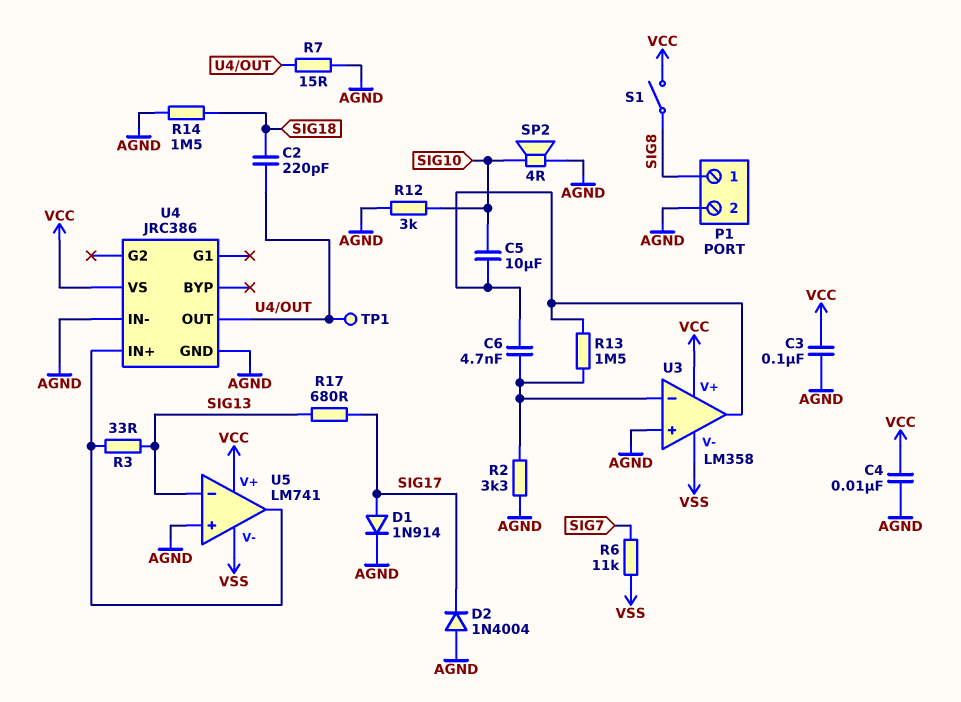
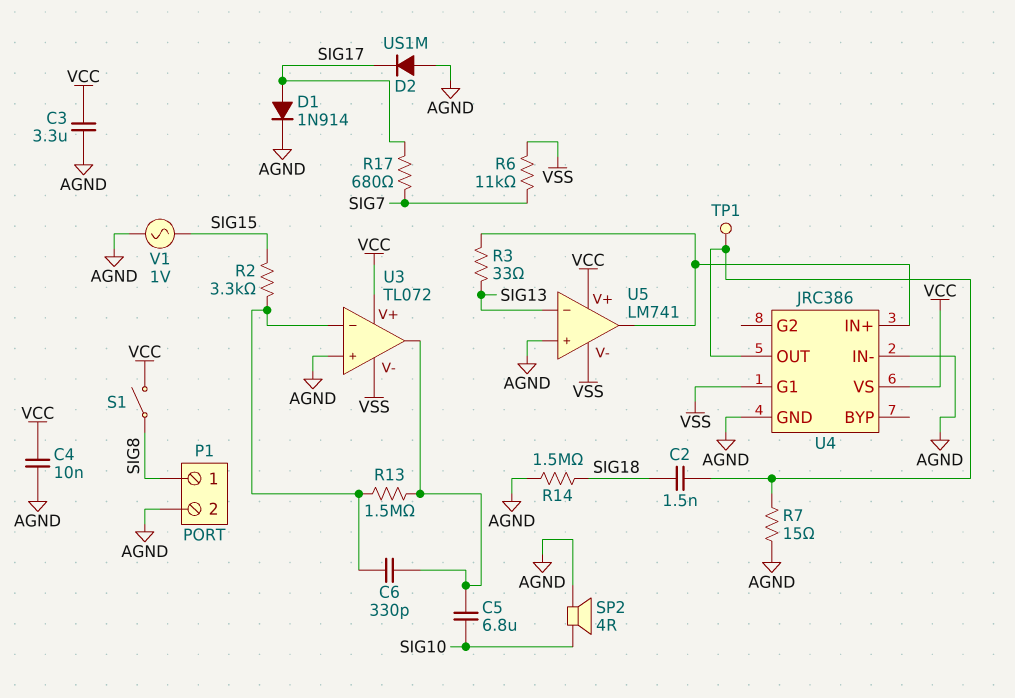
C2: 220pF (SIG18, U4/OUT) -> 1.5nF (SIG18, U4/OUT)
C3: 100nF (AGND, VCC) -> 3.3uF (AGND, VCC)
C5: 10uF (SIG10, U3/out) -> 6.8uF (SIG10, U3/out)
C6: 4.7nF (U3/in-, U3/out) -> 330pF (U3/in-, U3/out)
D2: diode 1N4004 (A AGND, K SIG17) -> diode US1M (A AGND, K SIG17)
R2: 3.3k (AGND, U3/in-) -> 3.3k (SIG15, U3/in-)
R12: 3k (AGND, SIG10) -> none
R17: 680 (SIG13, SIG17) -> 680 (SIG7, SIG17)
U3: LM358 -> TL072
U4 pin G1: none -> VSS
V1: none -> AC 1V (AGND, SIG15)

